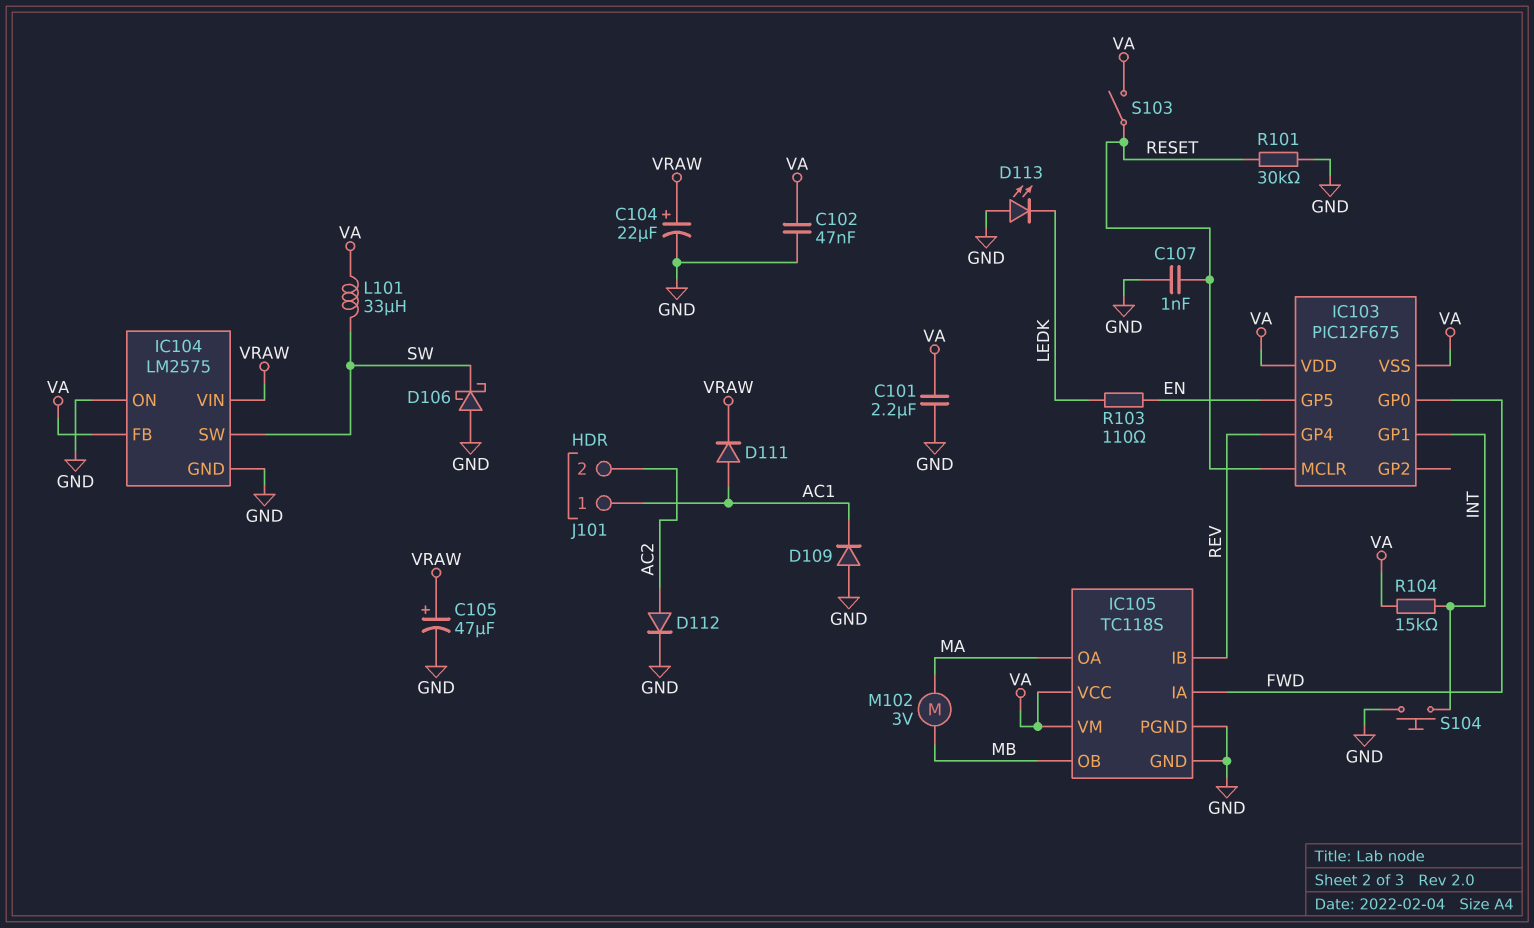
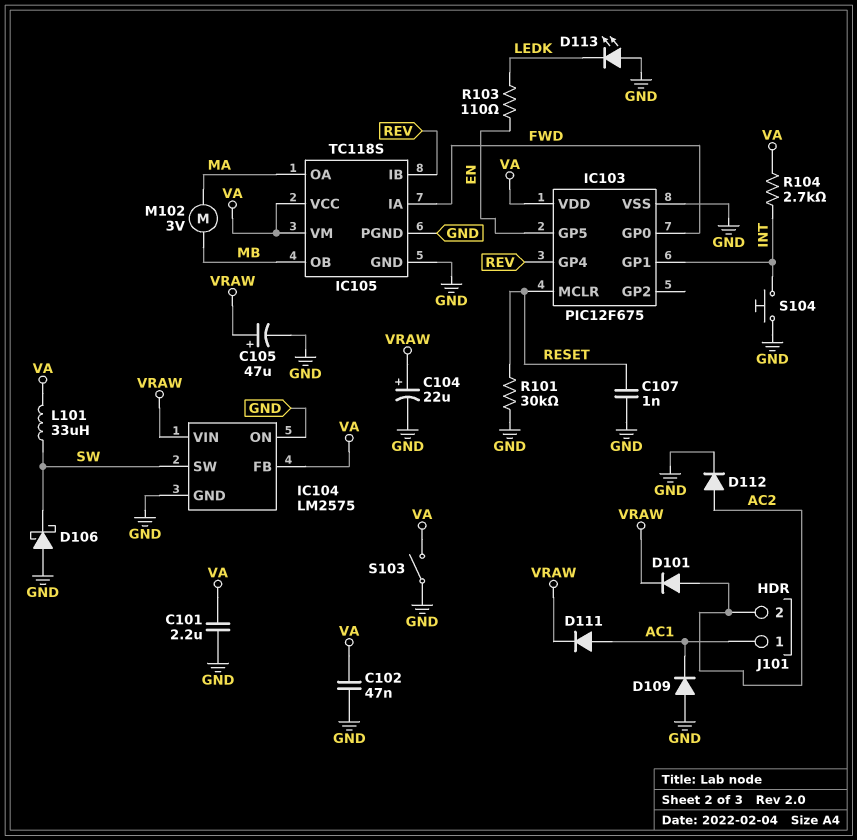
D101: none -> diode (A AC2, K VRAW)
IC103 pin VSS: VA -> GND
R104: 15k (INT, VA) -> 2.7k (INT, VA)
S103: switch (RESET, VA) -> switch (GND, VA)

